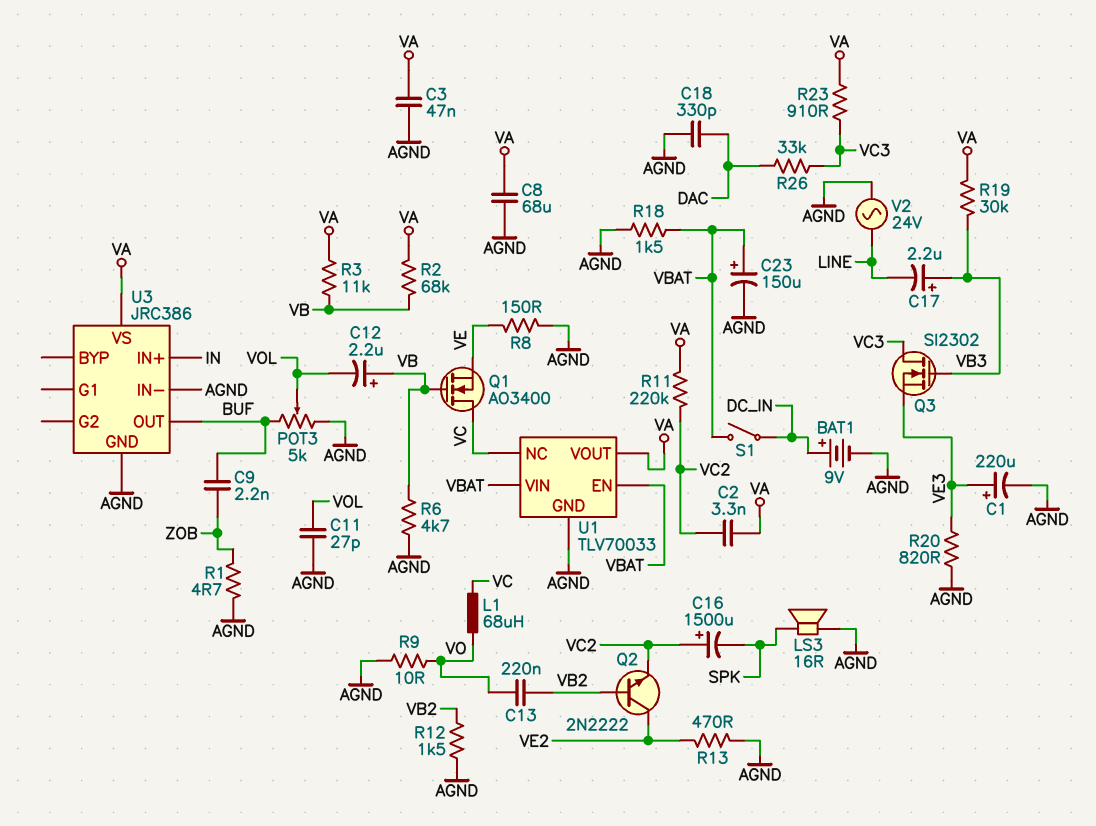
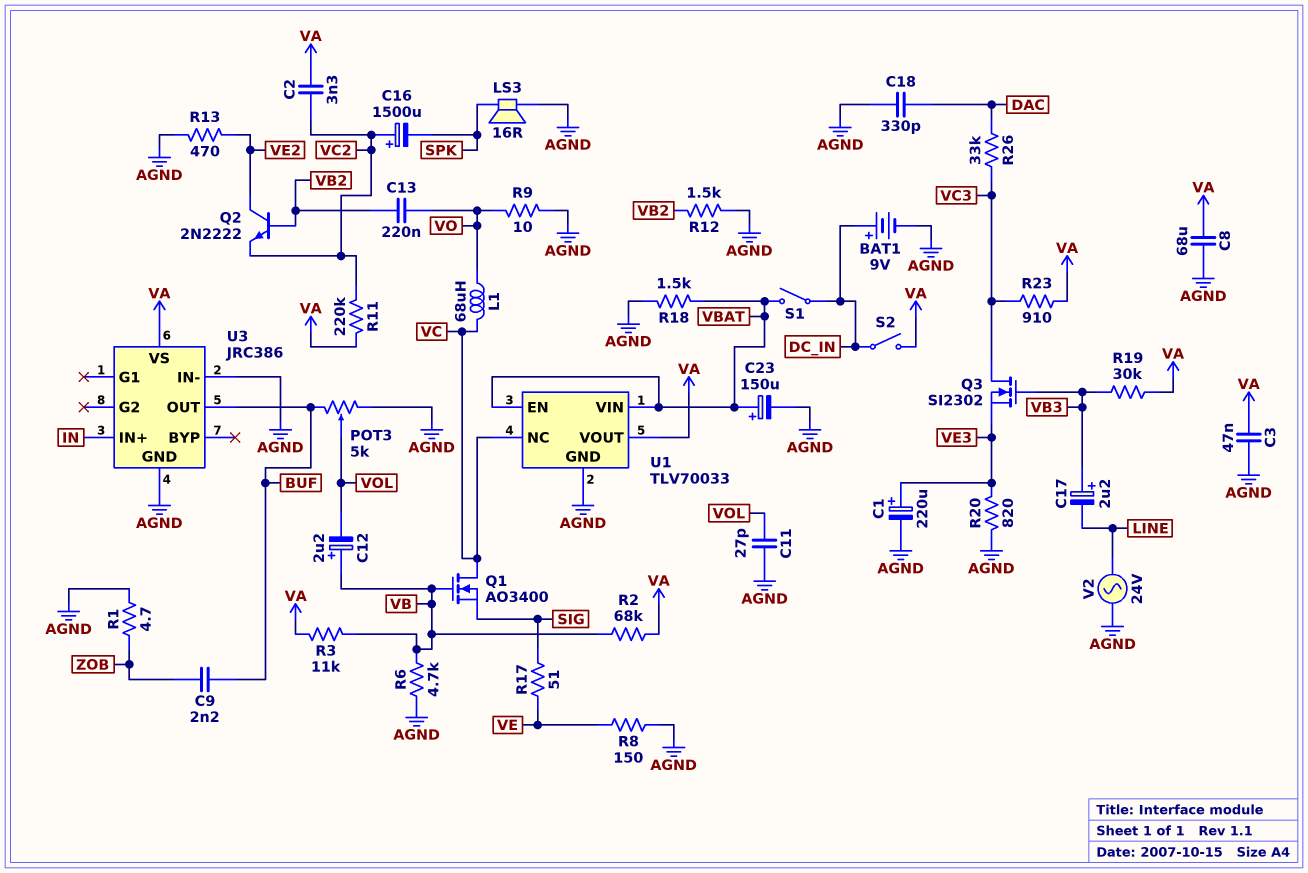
Q1: NMOS AO3400 (G VB, D VC, S VE) -> NMOS AO3400 (G VB, D VC, S SIG)
R17: none -> 51 (SIG, VE)
S2: none -> switch (DC_IN, VA)

